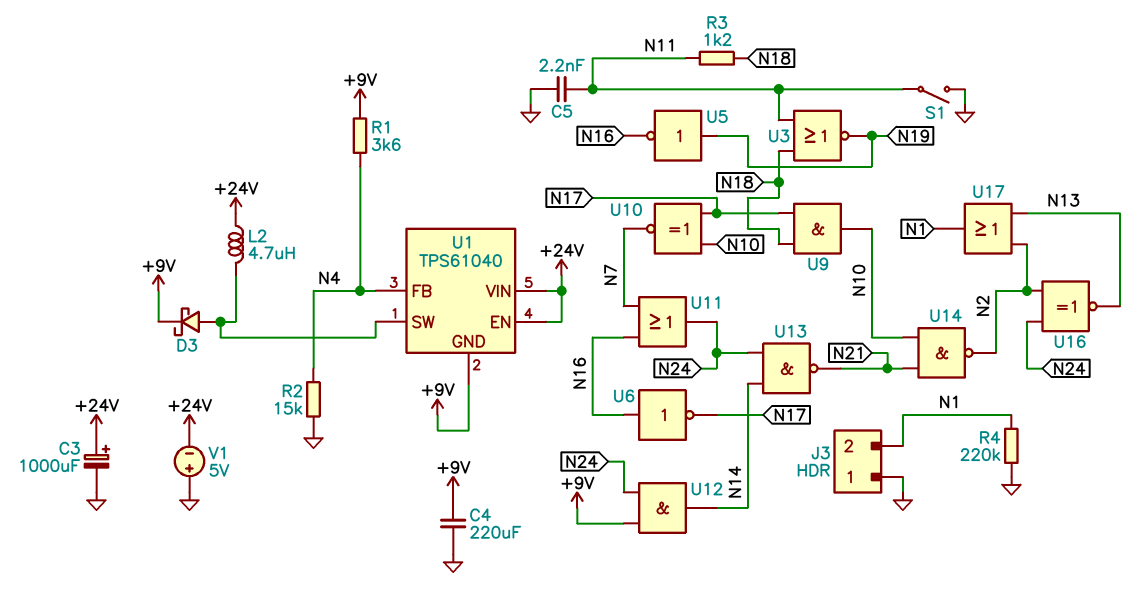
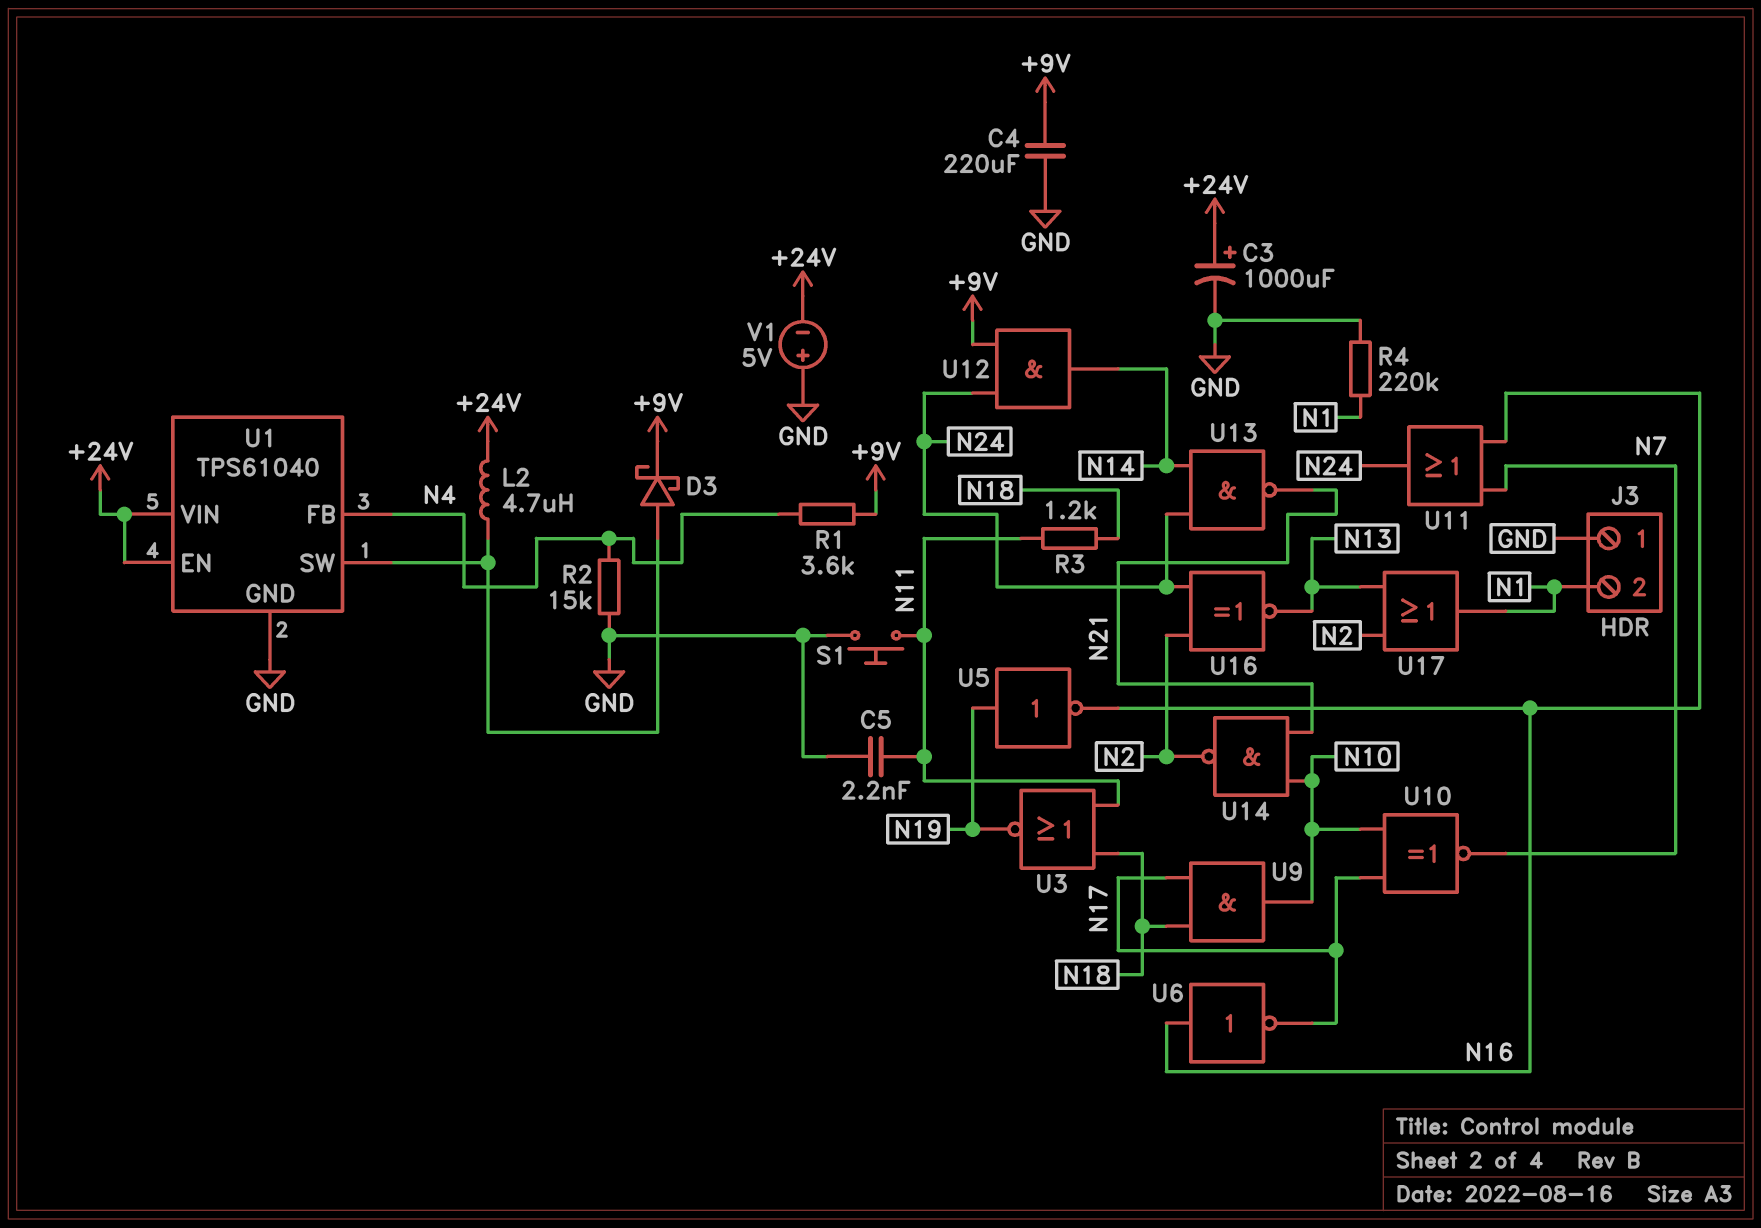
S1: switch (GND, N11) -> button (GND, N11)
U1 pin GND: +9V -> GND

